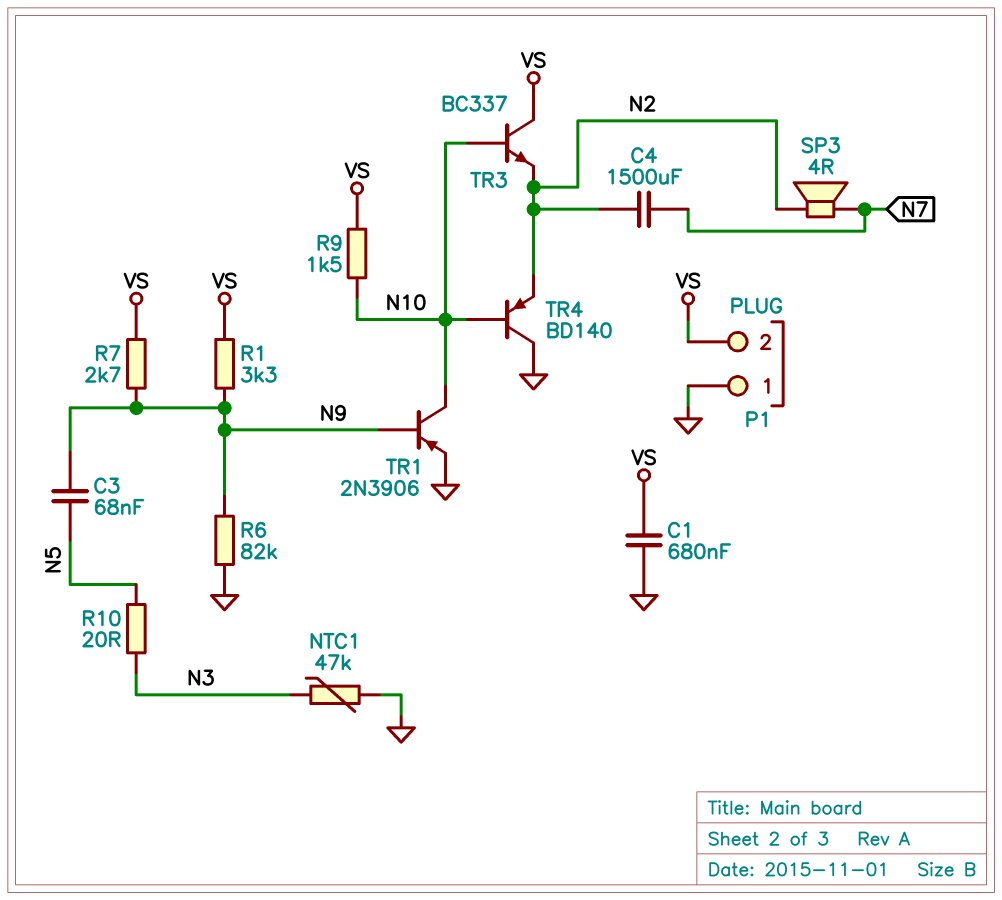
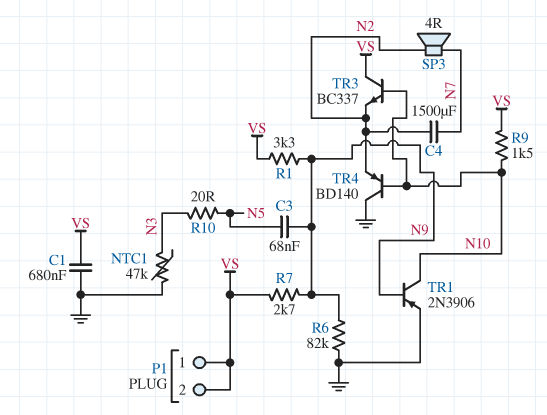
P1 pin 1: GND -> VS

